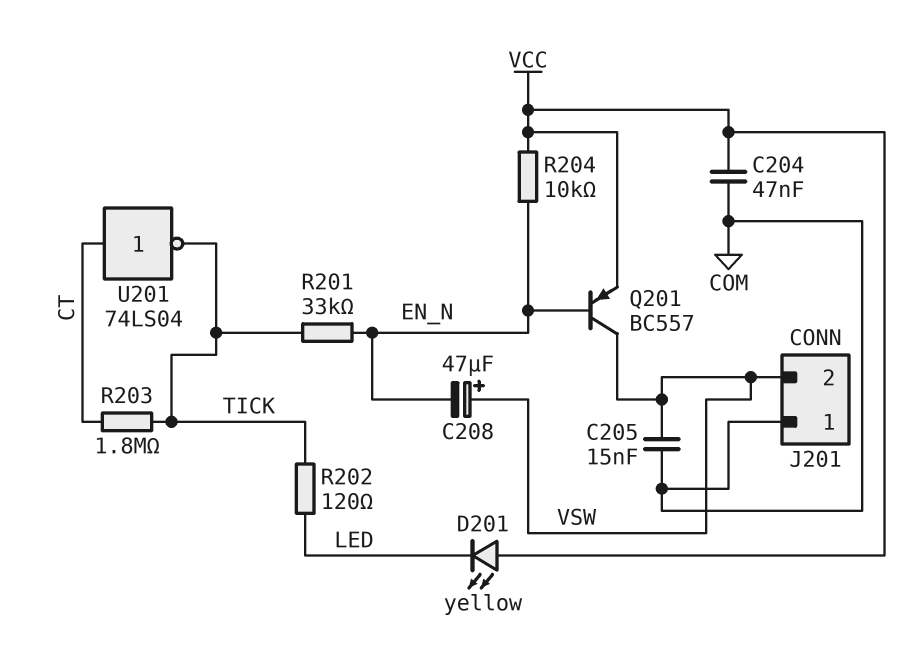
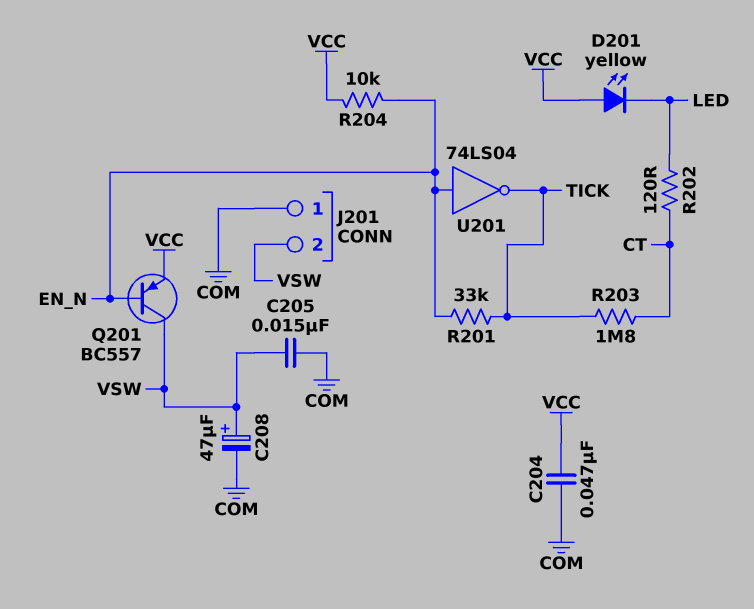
C208: 47uF (plus VSW, minus EN_N) -> 47uF (plus VSW, minus COM)
R202: 120 (LED, TICK) -> 120 (CT, LED)
U201: NOT 74LS04 (in CT, out TICK) -> NOT 74LS04 (in EN_N, out TICK)

